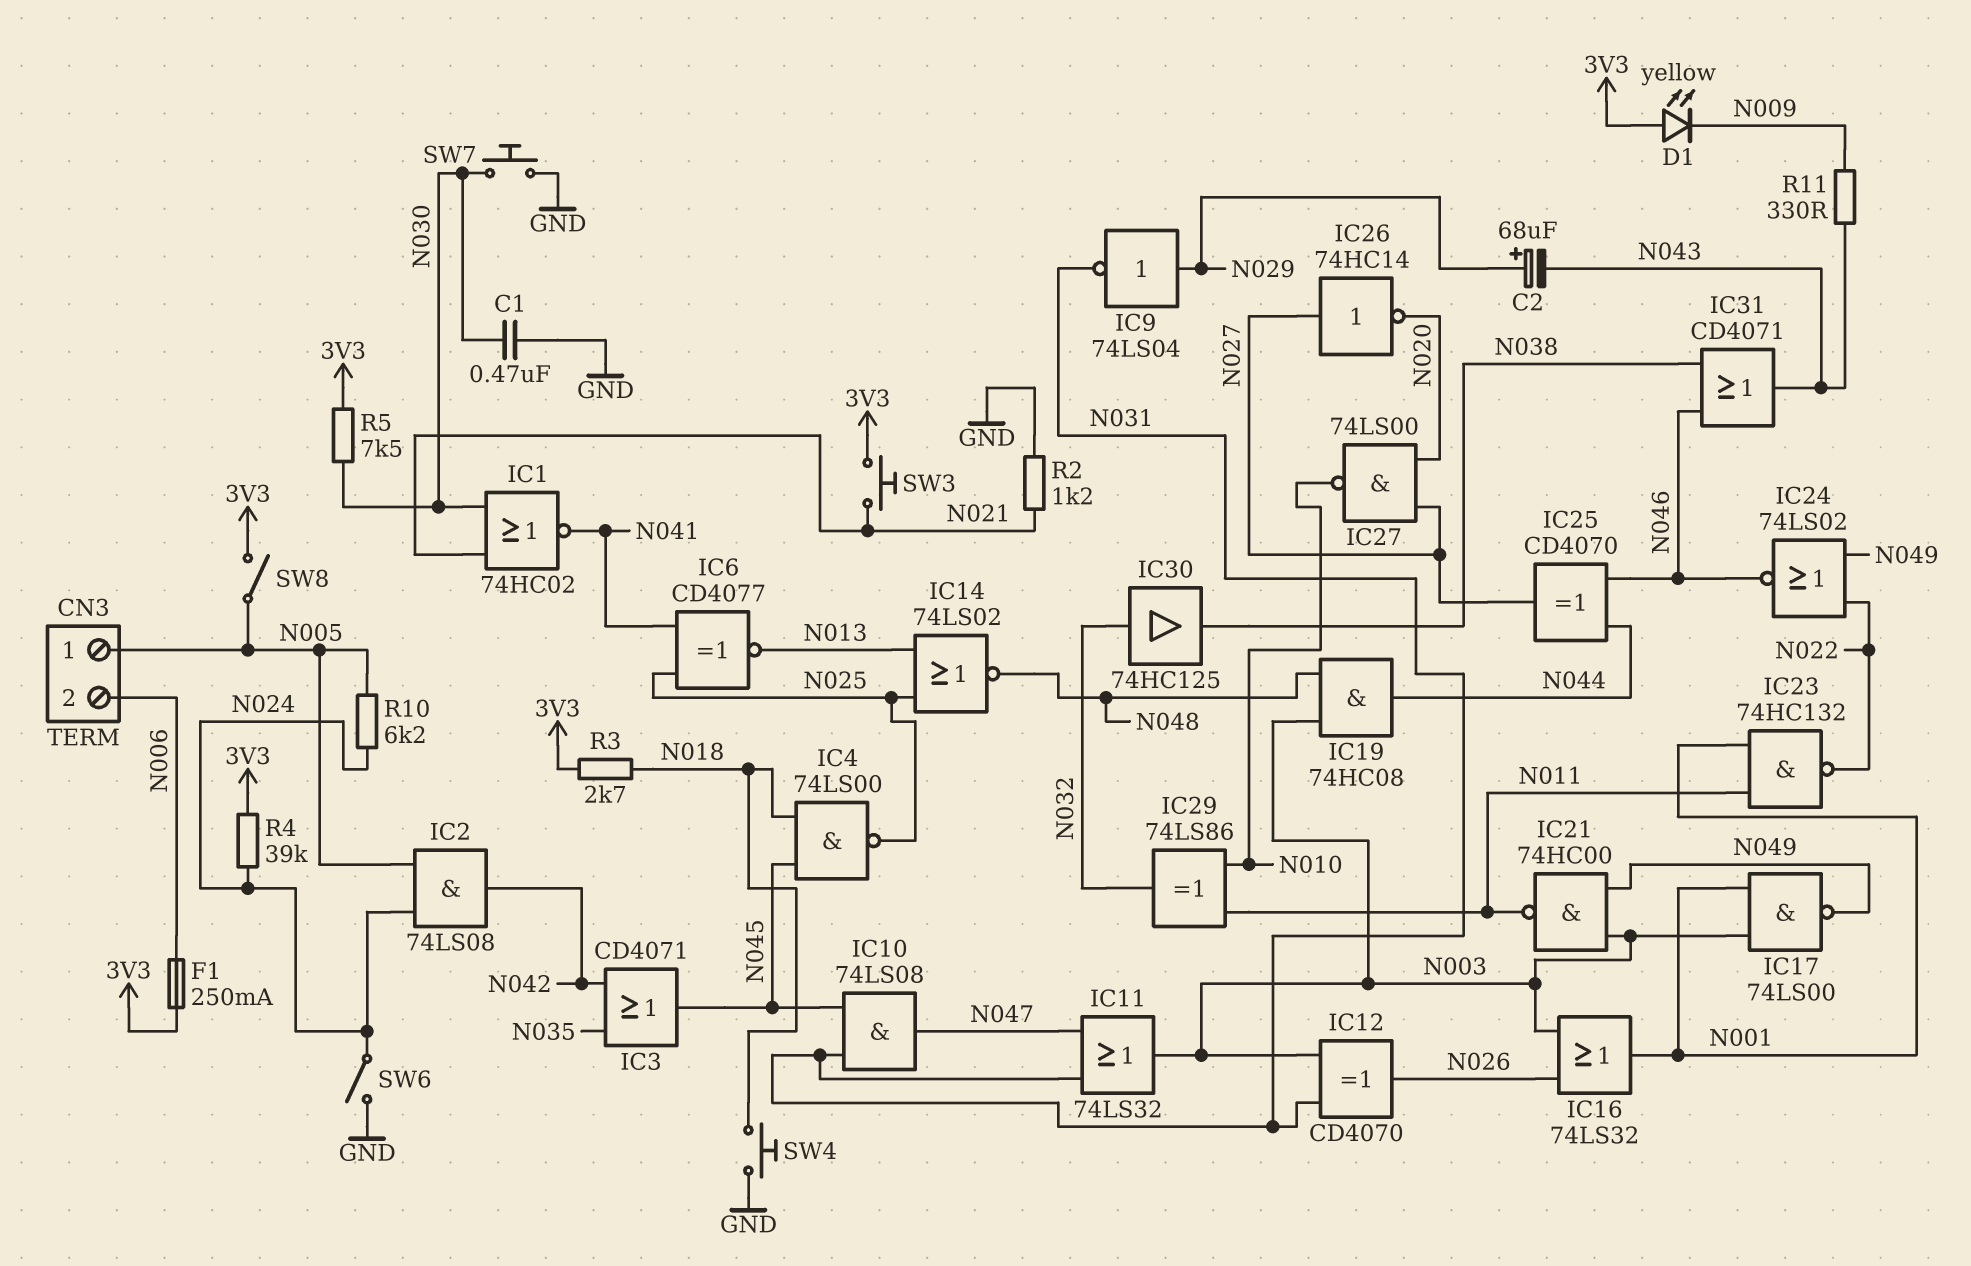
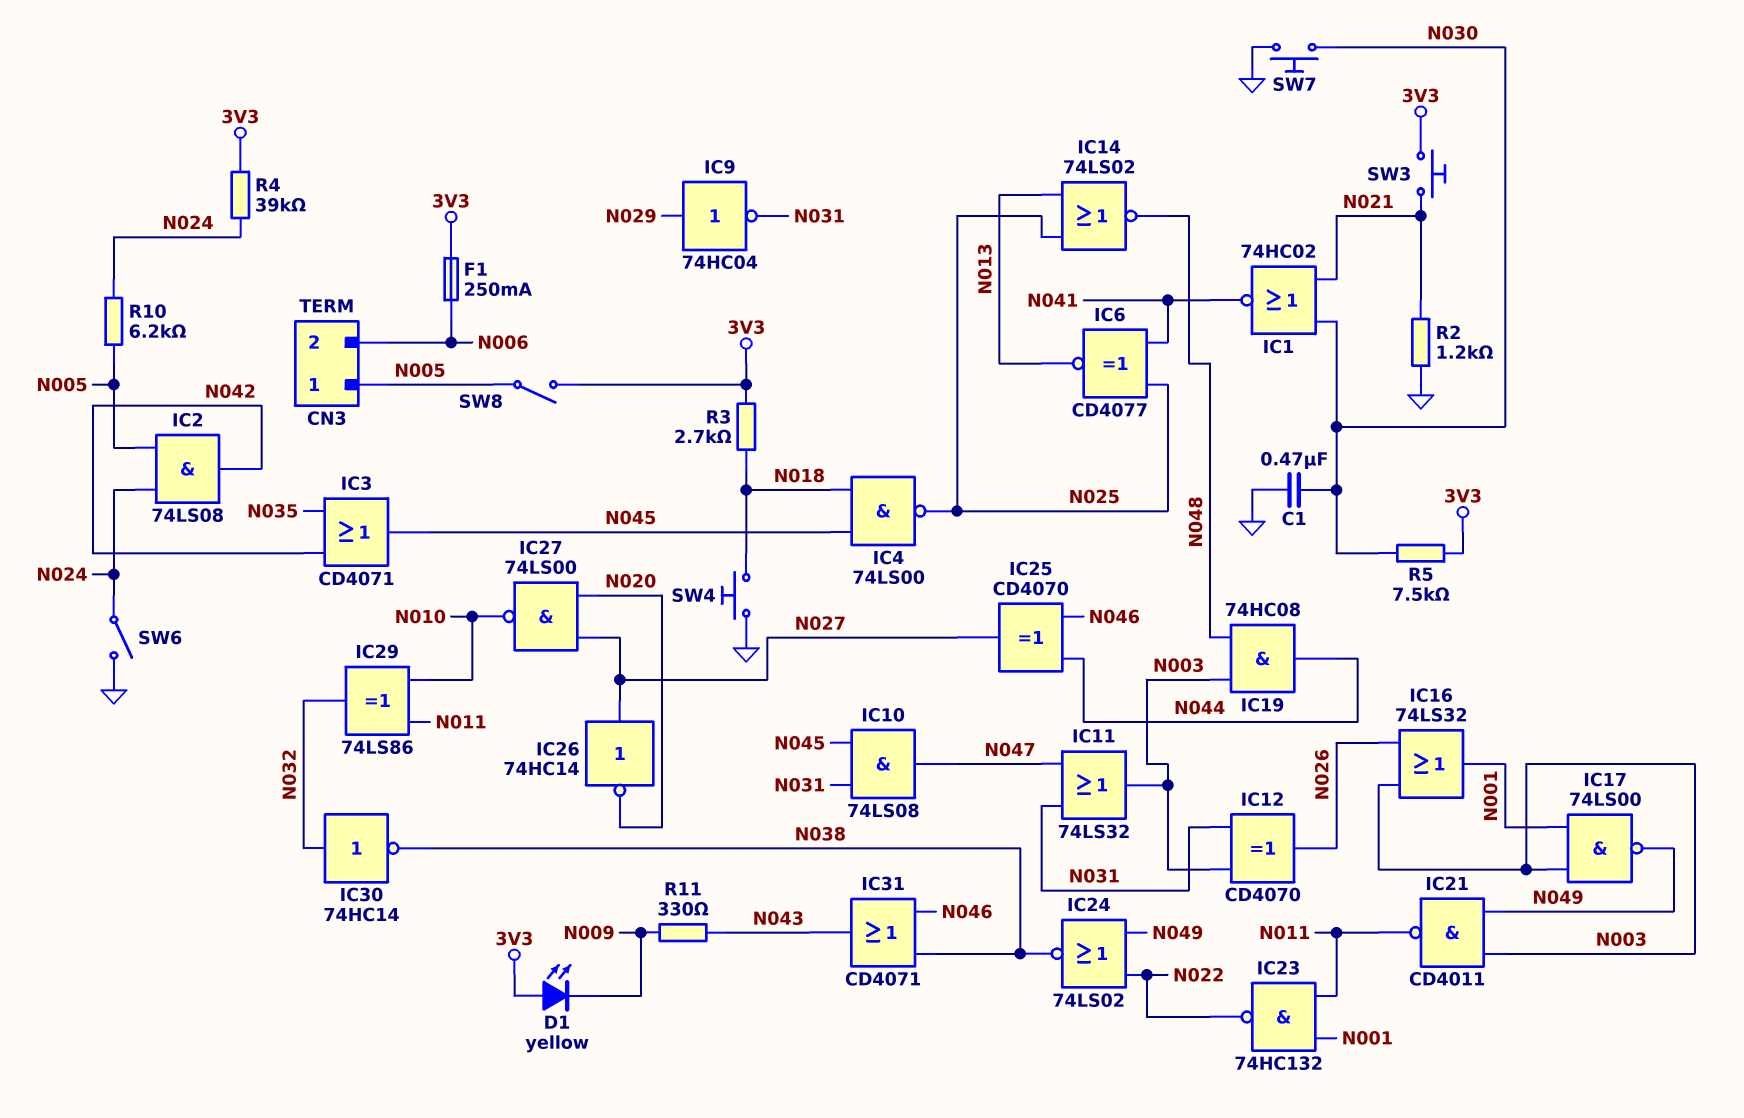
C2: 68uF (plus N029, minus N043) -> none
IC9: NOT 74LS04 (in N029, out N031) -> NOT 74HC04 (in N029, out N031)
IC21: NAND 74HC00 (in N003, in N049, out N011) -> NAND CD4011 (in N003, in N049, out N011)
IC24: NOR 74LS02 (in N022, in N049, out N046) -> NOR 74LS02 (in N022, in N049, out N038)
IC30: buffer 74HC125 (in N032, out N038) -> NOT 74HC14 (in N032, out N038)

